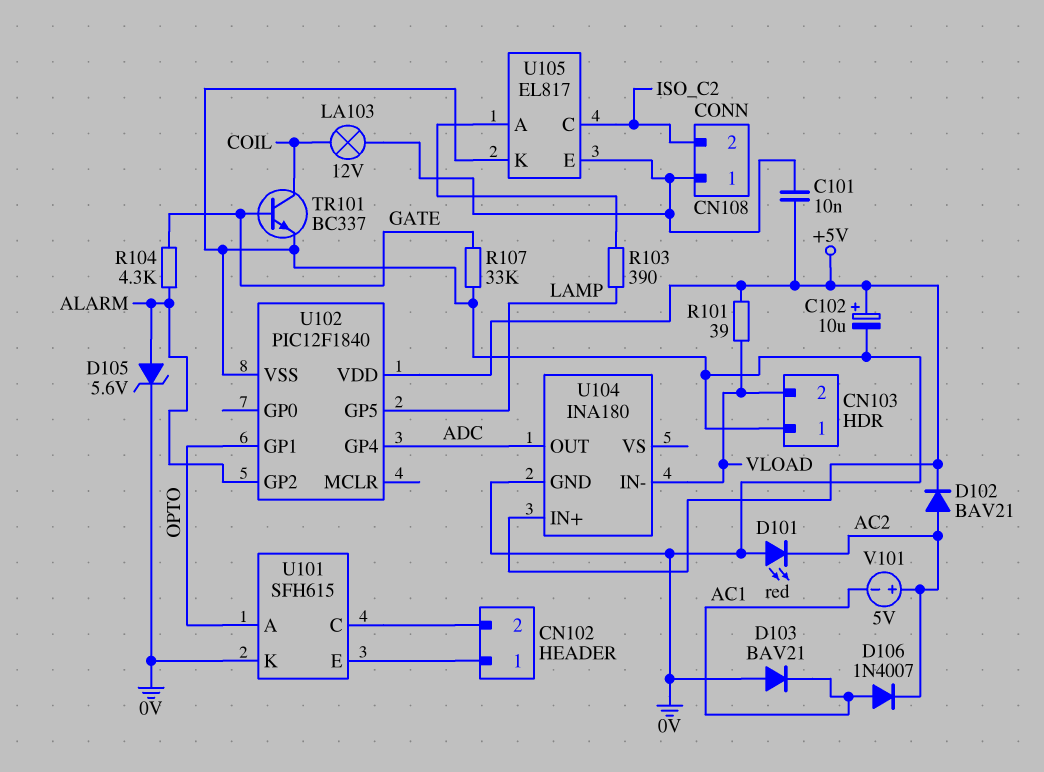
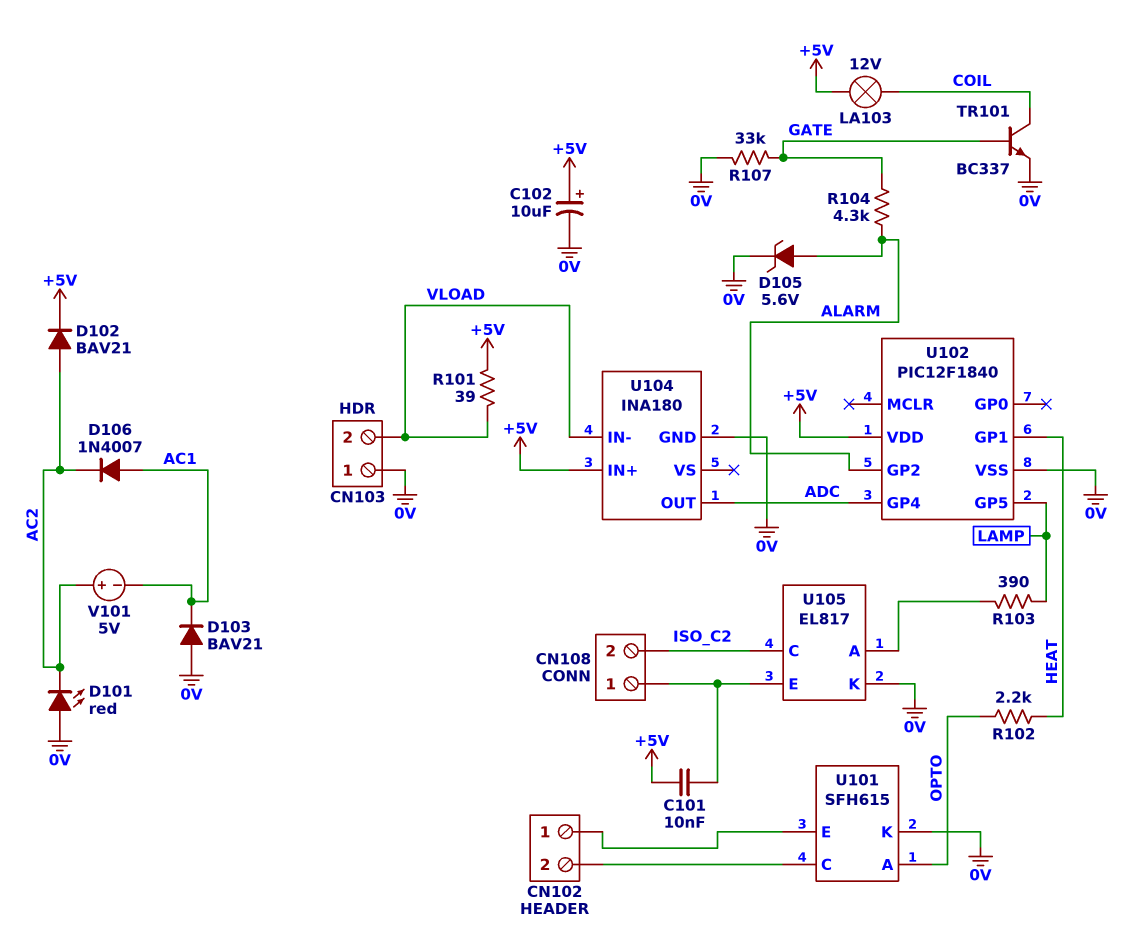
LA103: lamp 12V (CN108/1, COIL) -> lamp 12V (+5V, COIL)
R102: none -> 2.2k (HEAT, OPTO)
U102 pin GP1: OPTO -> HEAT

